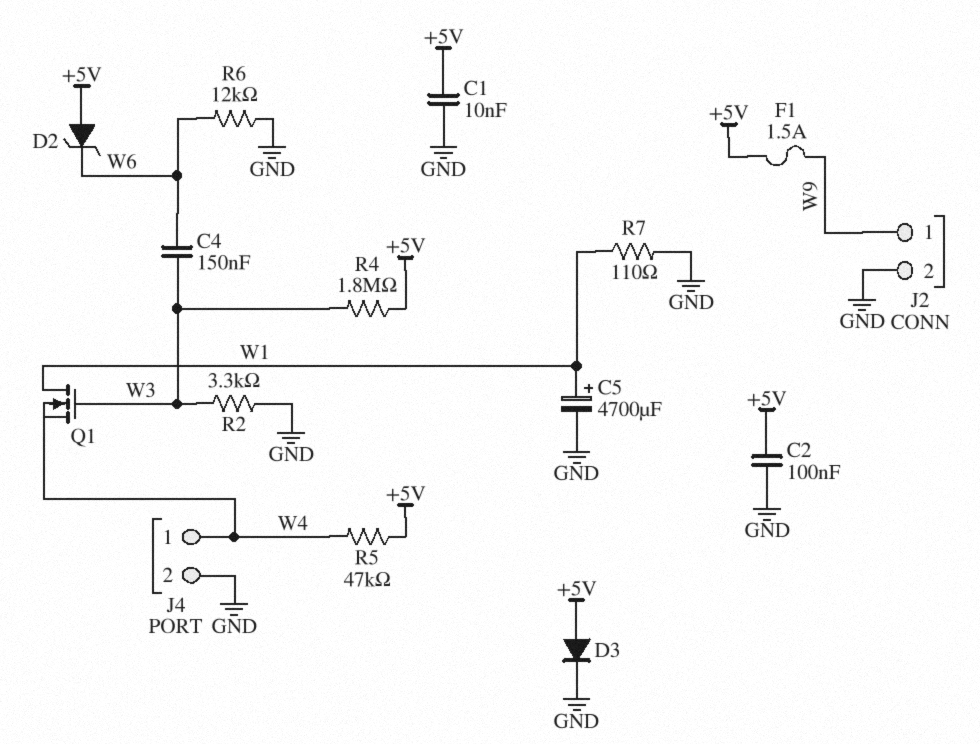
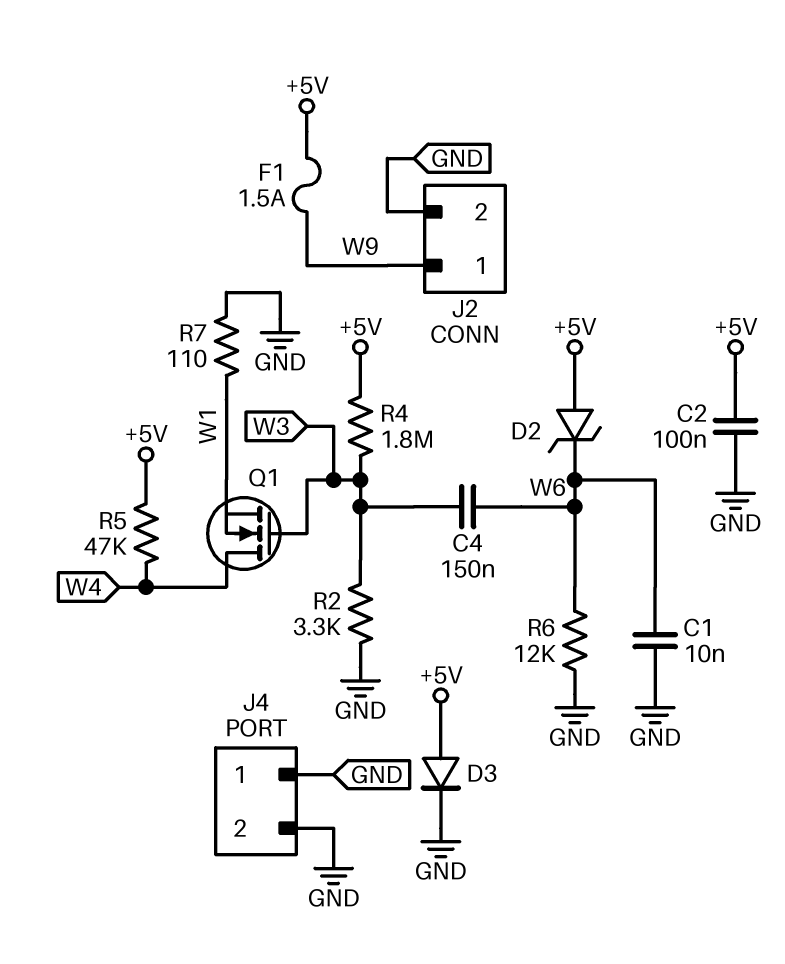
C1: 10nF (+5V, GND) -> 10nF (GND, W6)
C5: 4700uF (plus W1, minus GND) -> none
J4 pin 1: W4 -> GND
Q1: NMOS (G W3, D W1, S W4) -> NMOS (G W3, D W4, S W1)

